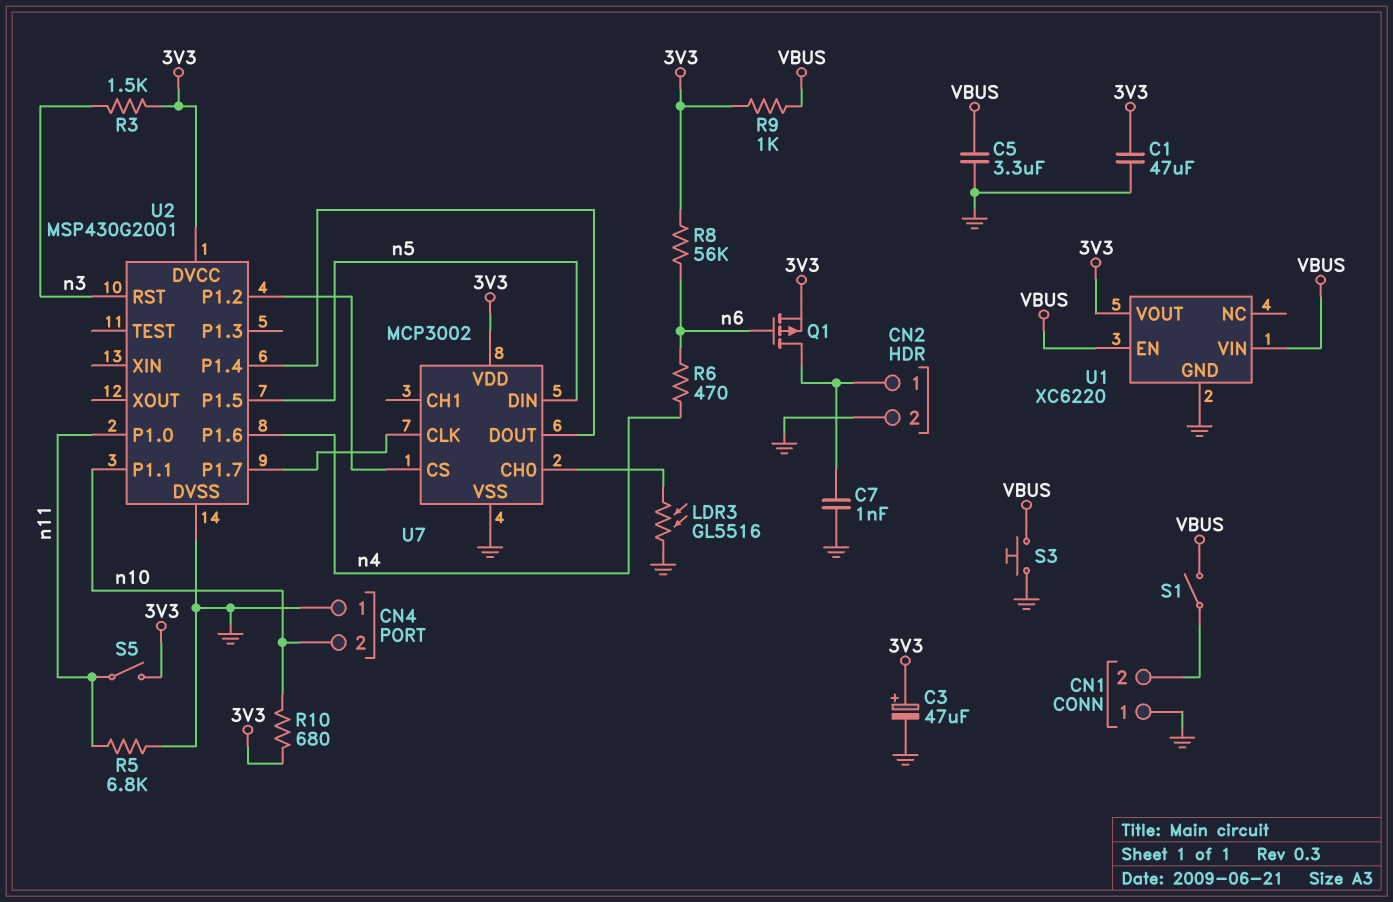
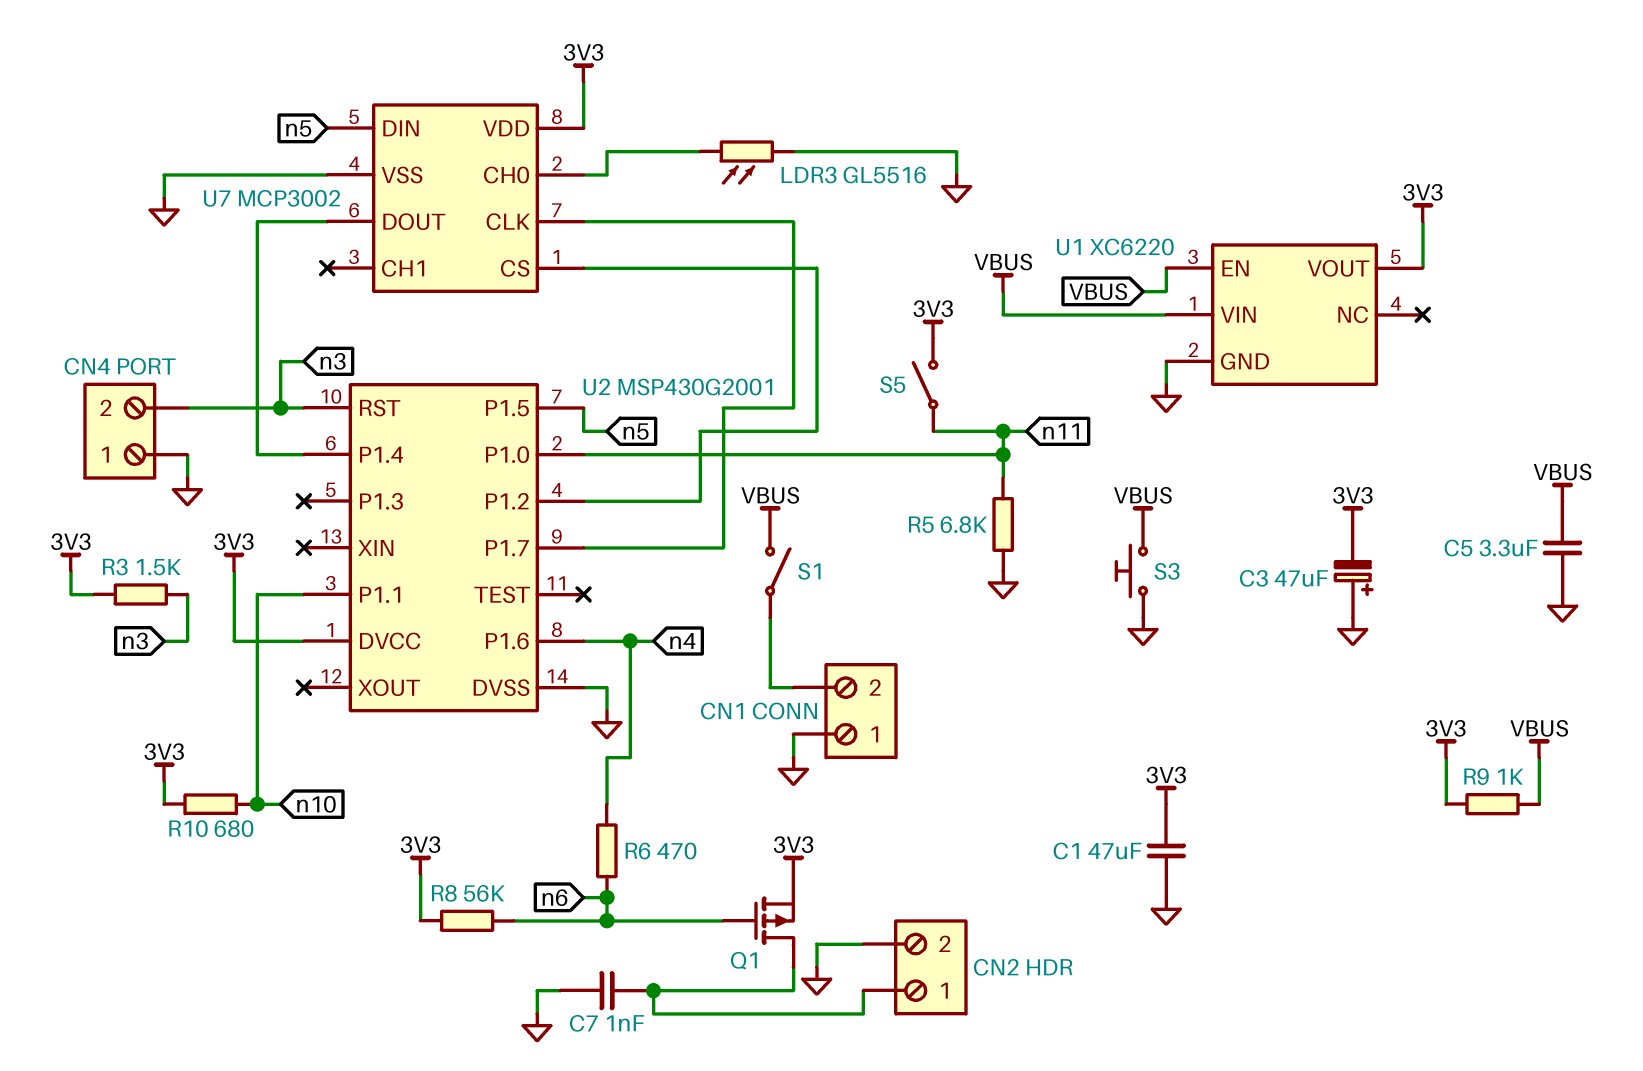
C3: 47uF (plus 3V3, minus GND) -> 47uF (plus GND, minus 3V3)
CN4 pin 2: n10 -> n3

